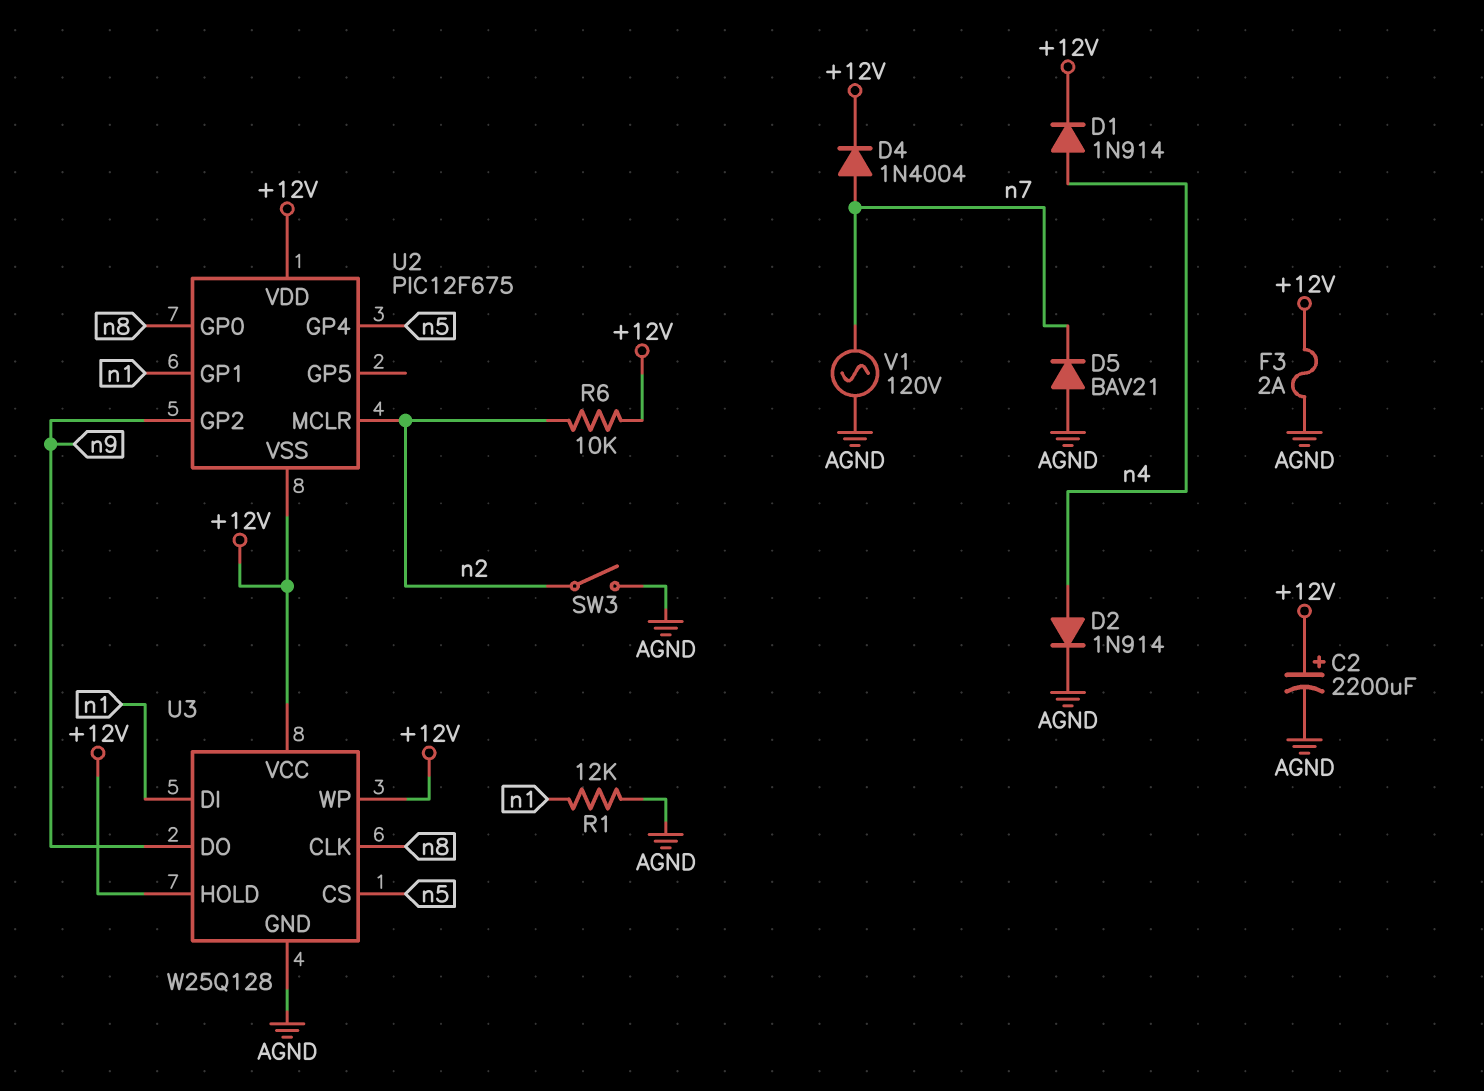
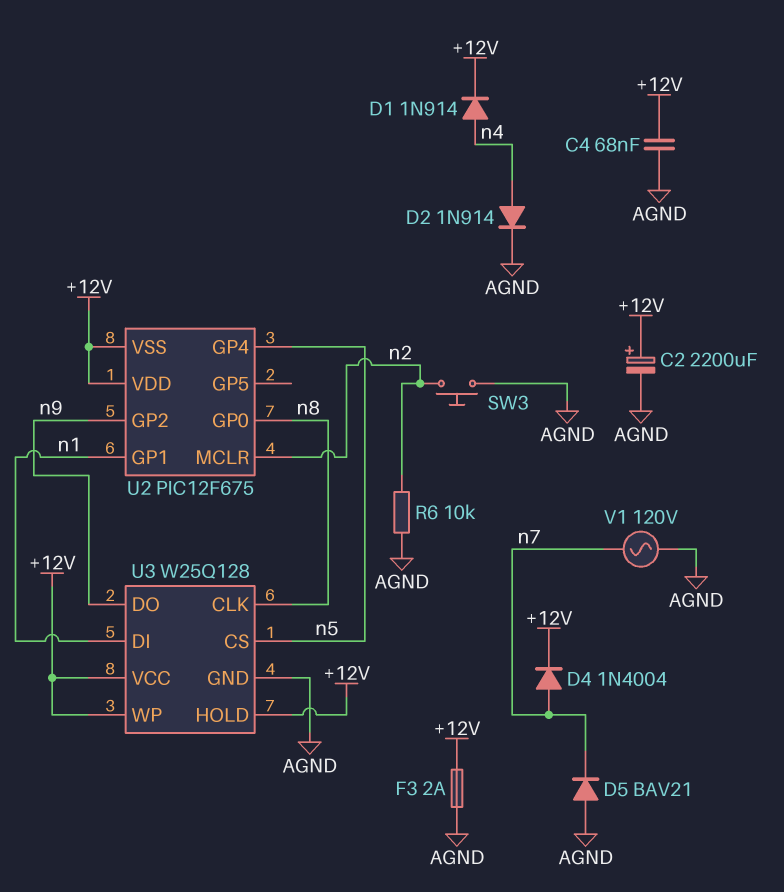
C4: none -> 68nF (+12V, AGND)
R1: 12k (AGND, n1) -> none
R6: 10k (+12V, n2) -> 10k (AGND, n2)
SW3: switch (AGND, n2) -> button (AGND, n2)

